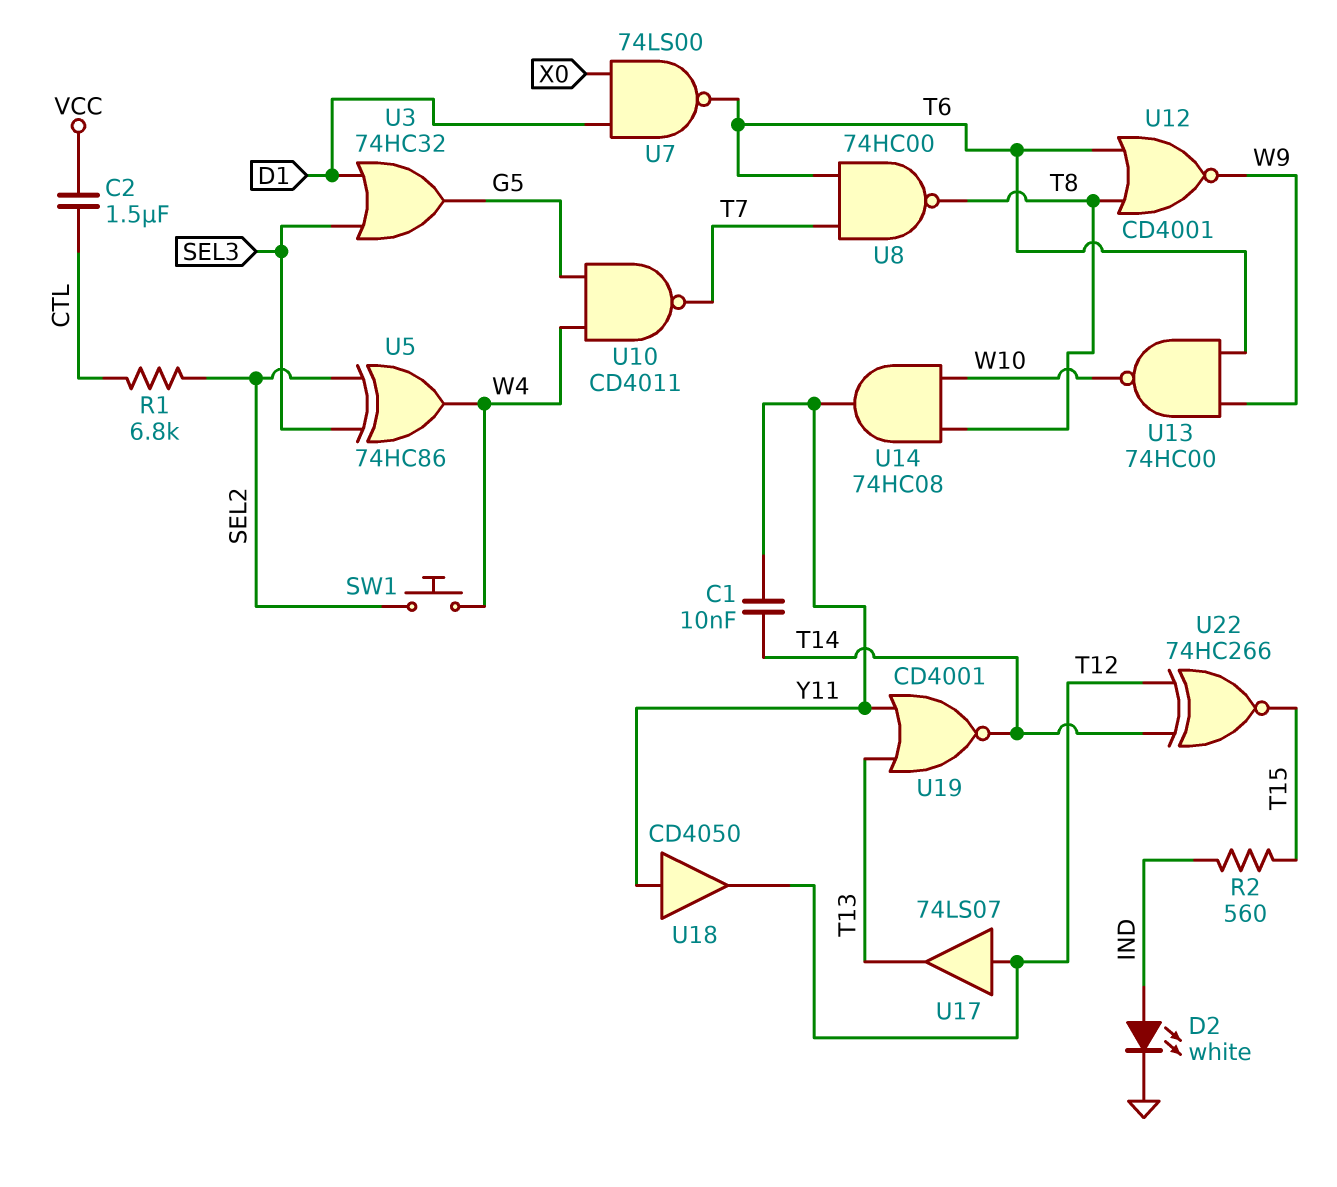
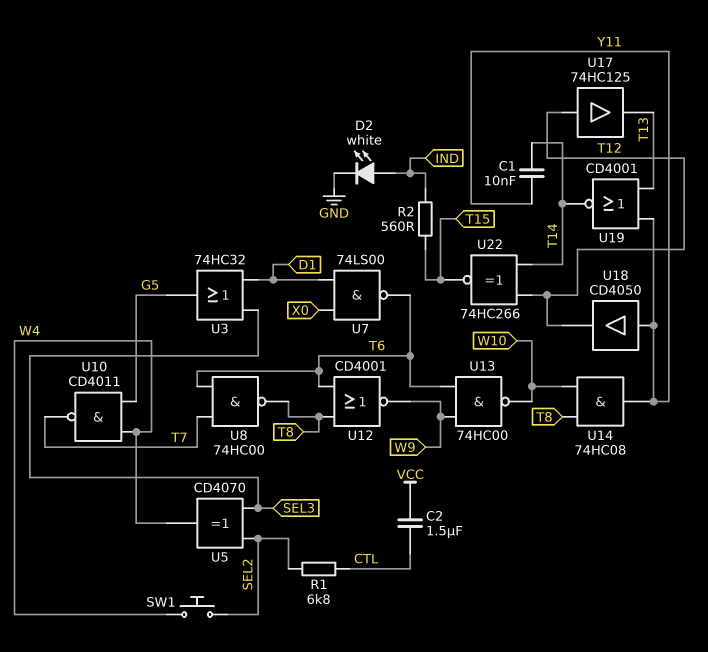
U5: XOR 74HC86 (in SEL2, in SEL3, out W4) -> XOR CD4070 (in SEL2, in SEL3, out W4)
U17: buffer 74LS07 (in T12, out T13) -> buffer 74HC125 (in T12, out T13)

